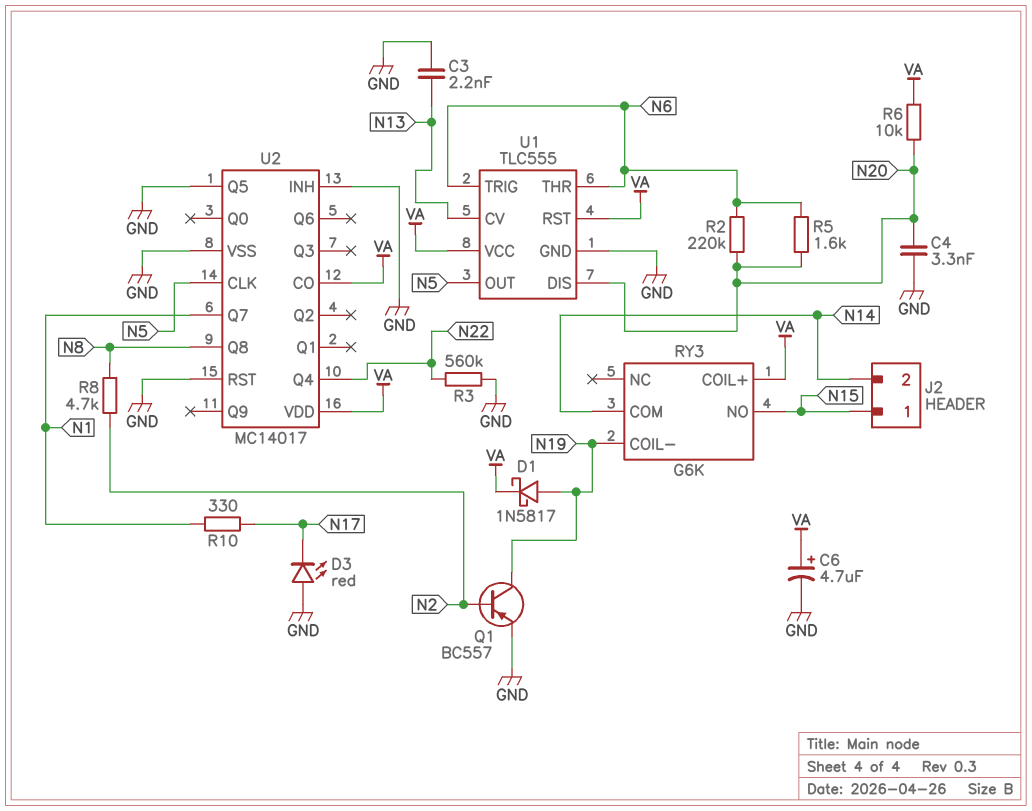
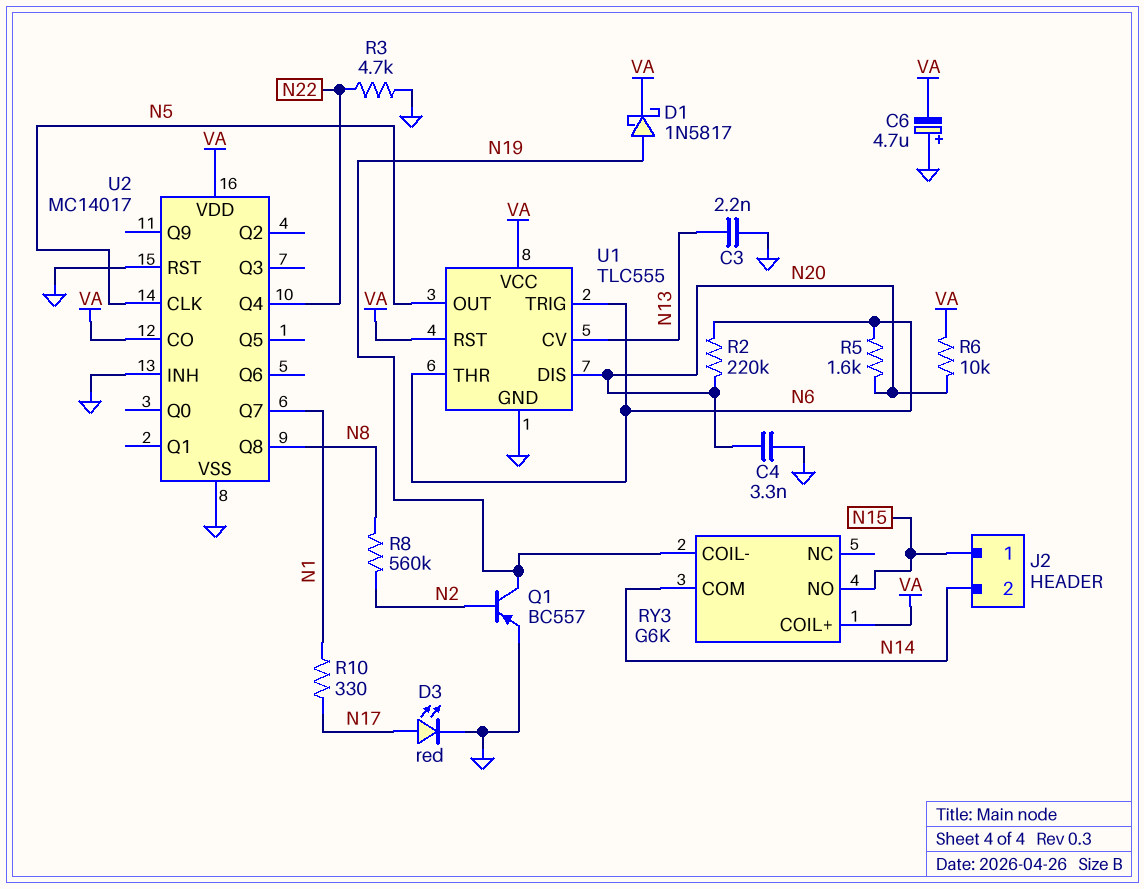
C6: 4.7uF (plus VA, minus GND) -> 4.7uF (plus GND, minus VA)
D3: LED red (A GND, K N17) -> LED red (A N17, K GND)
R3: 560k (GND, N22) -> 4.7k (GND, N22)
R8: 4.7k (N2, N8) -> 560k (N2, N8)
U2 pin Q5: GND -> none

